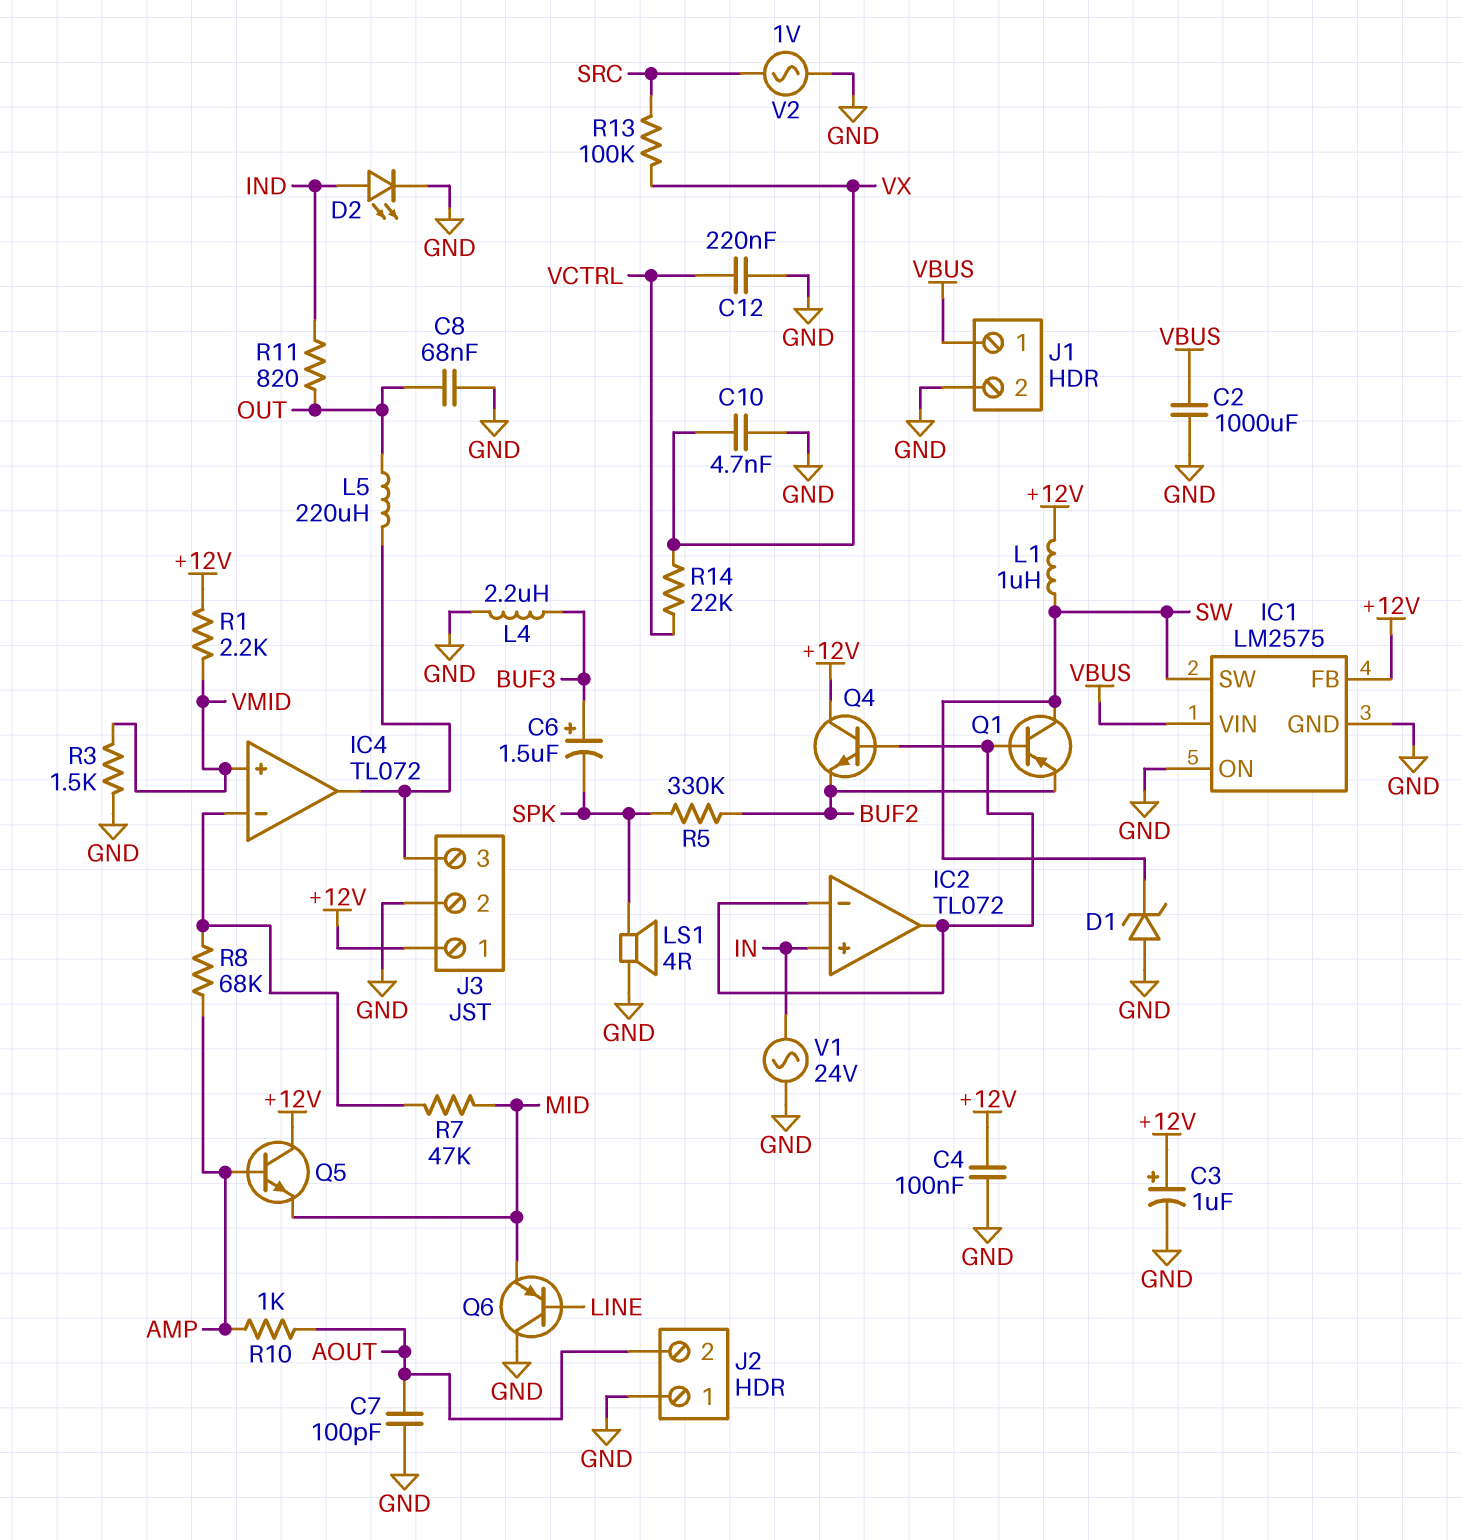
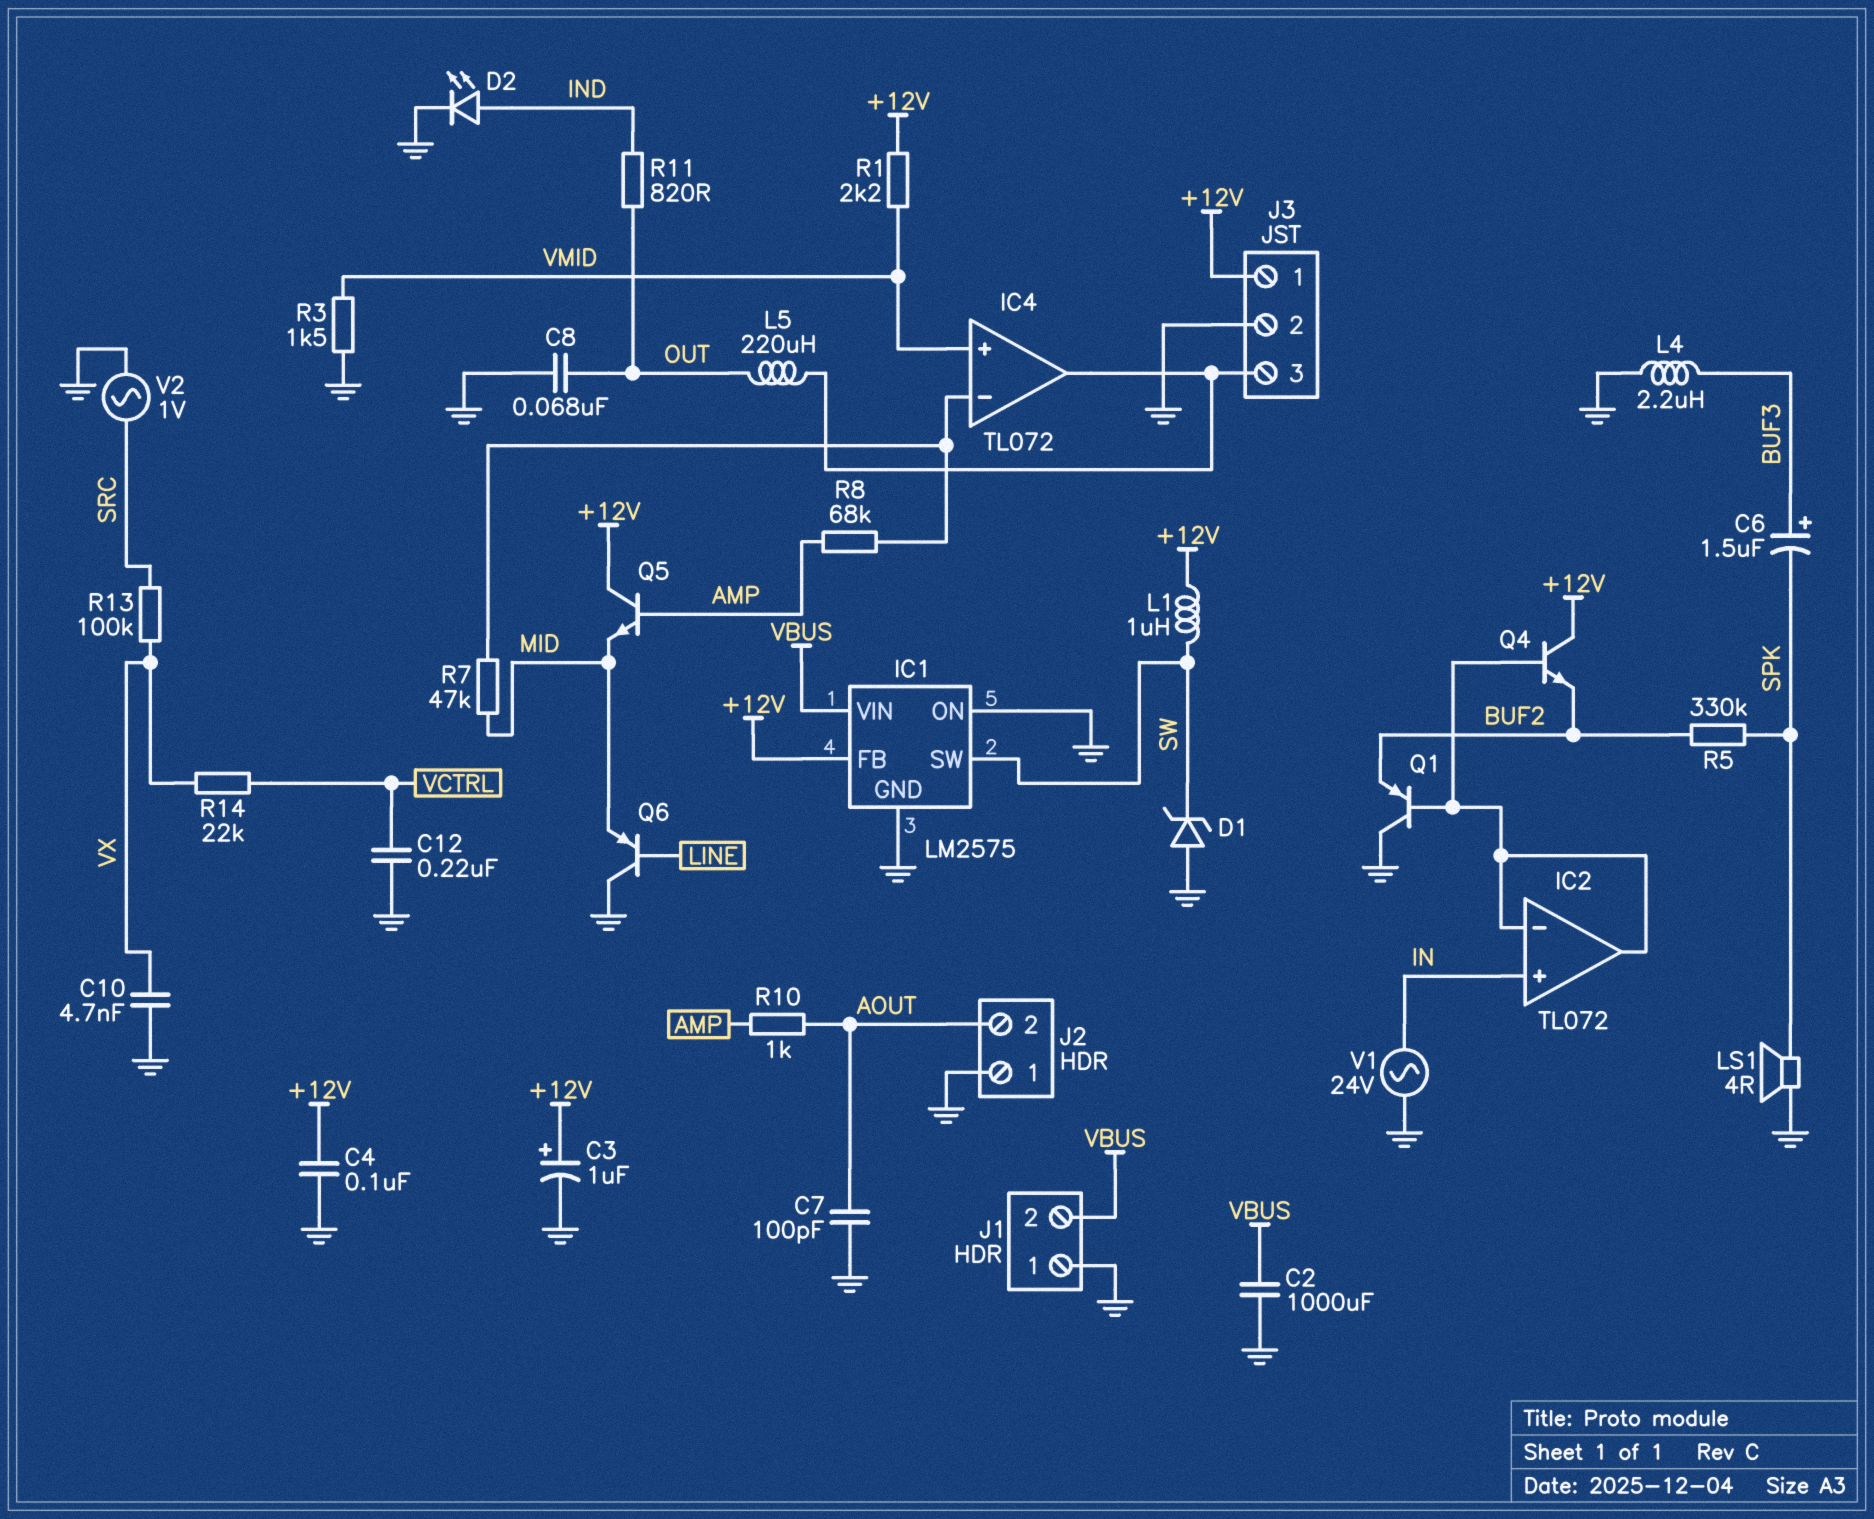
J1 pin 1: VBUS -> GND
J1 pin 2: GND -> VBUS
Q1: PNP (B IC2/in-, C SW, E BUF2) -> PNP (B IC2/in-, C GND, E BUF2)

